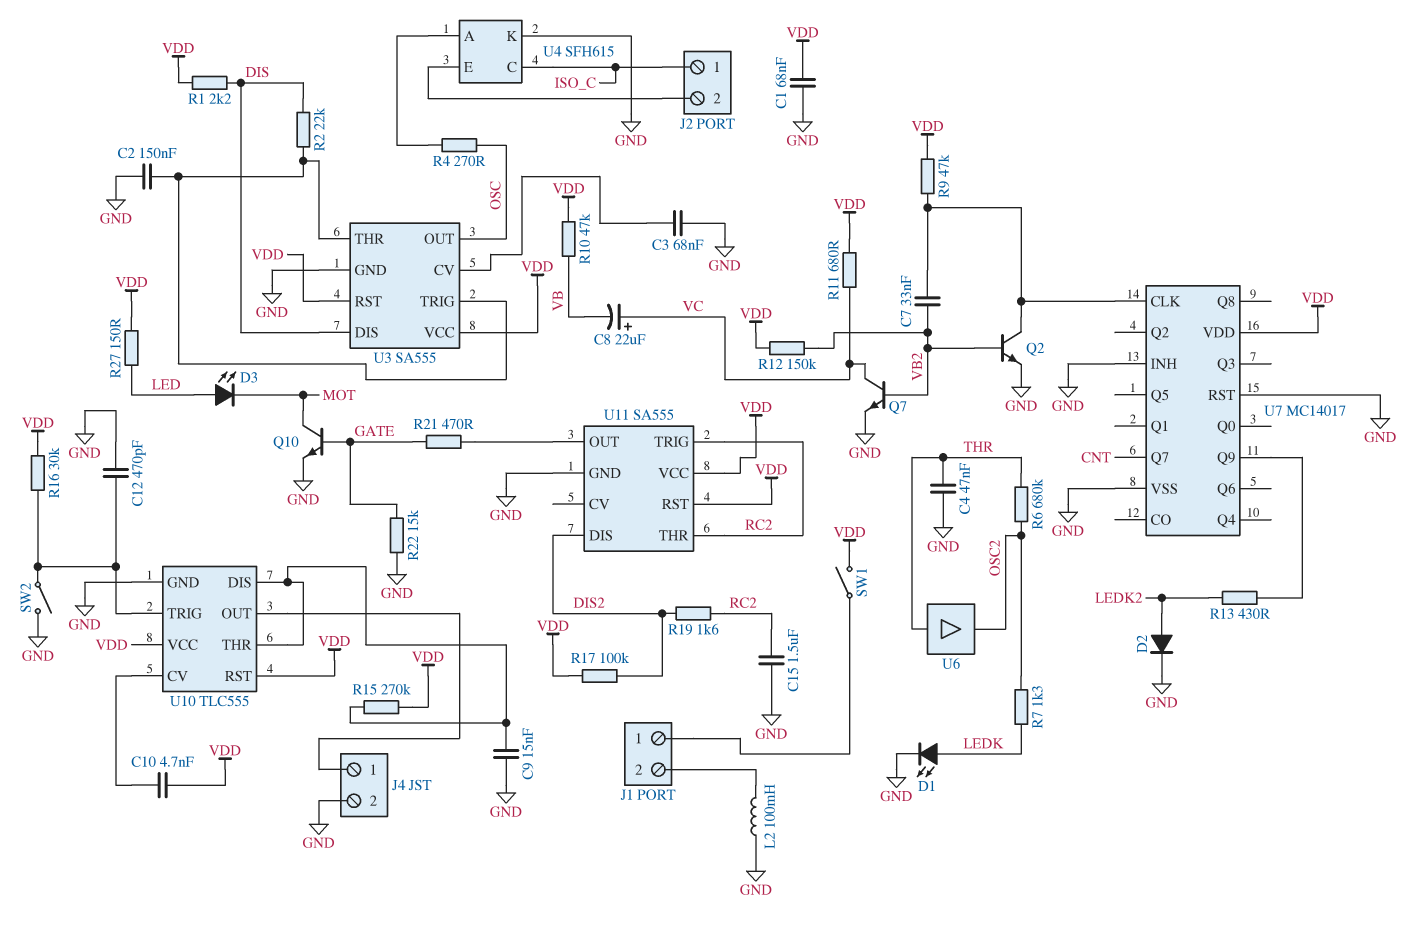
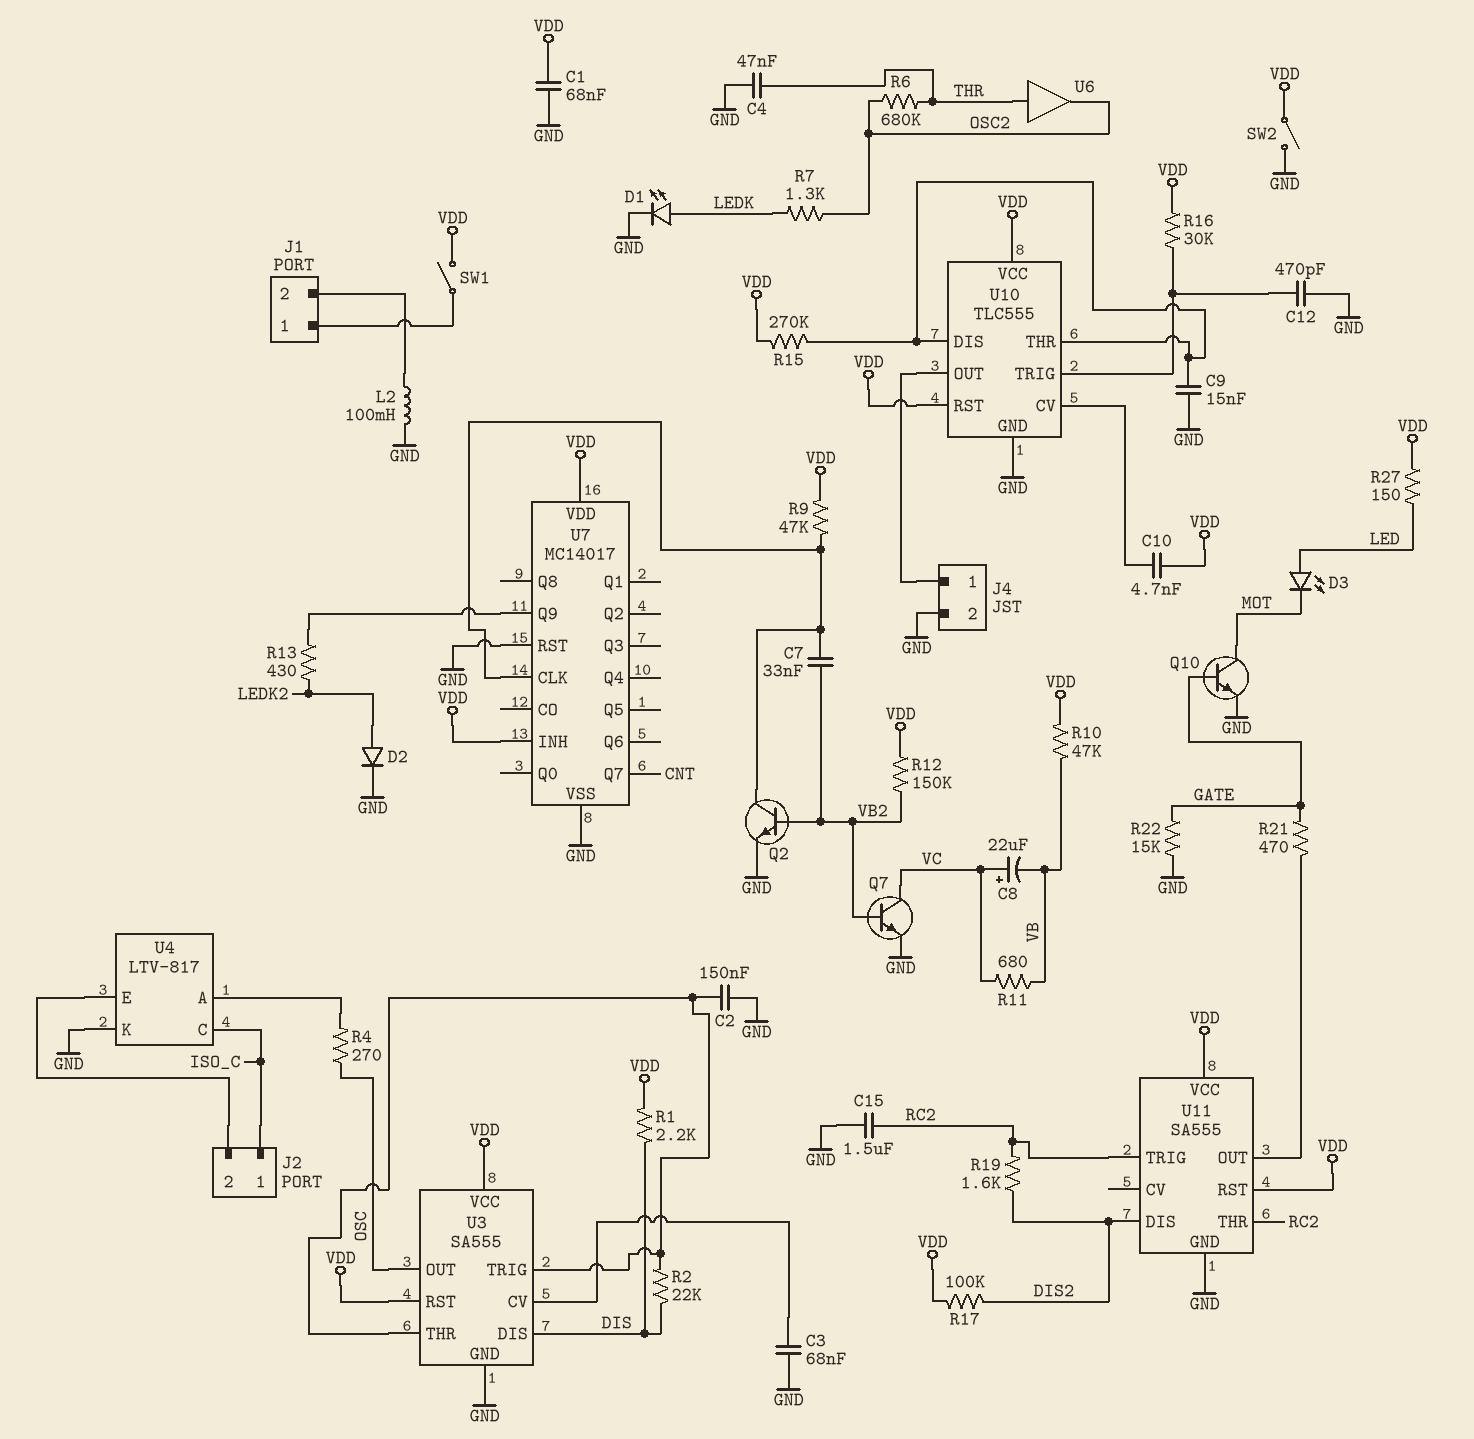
R11: 680 (VC, VDD) -> 680 (VB, VC)
SW2: switch (GND, U10/TRIG) -> switch (GND, VDD)
U4: SFH615 -> LTV-817
U7 pin INH: GND -> VDD

